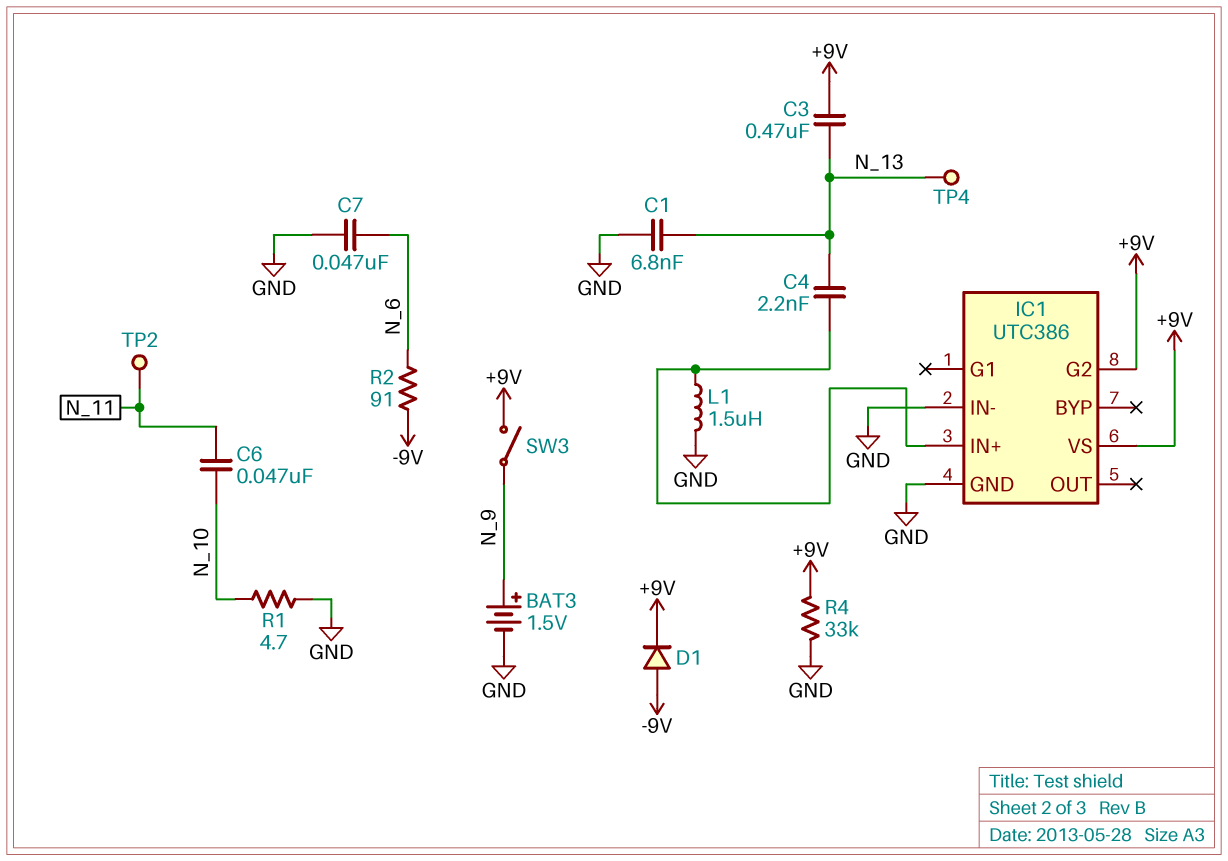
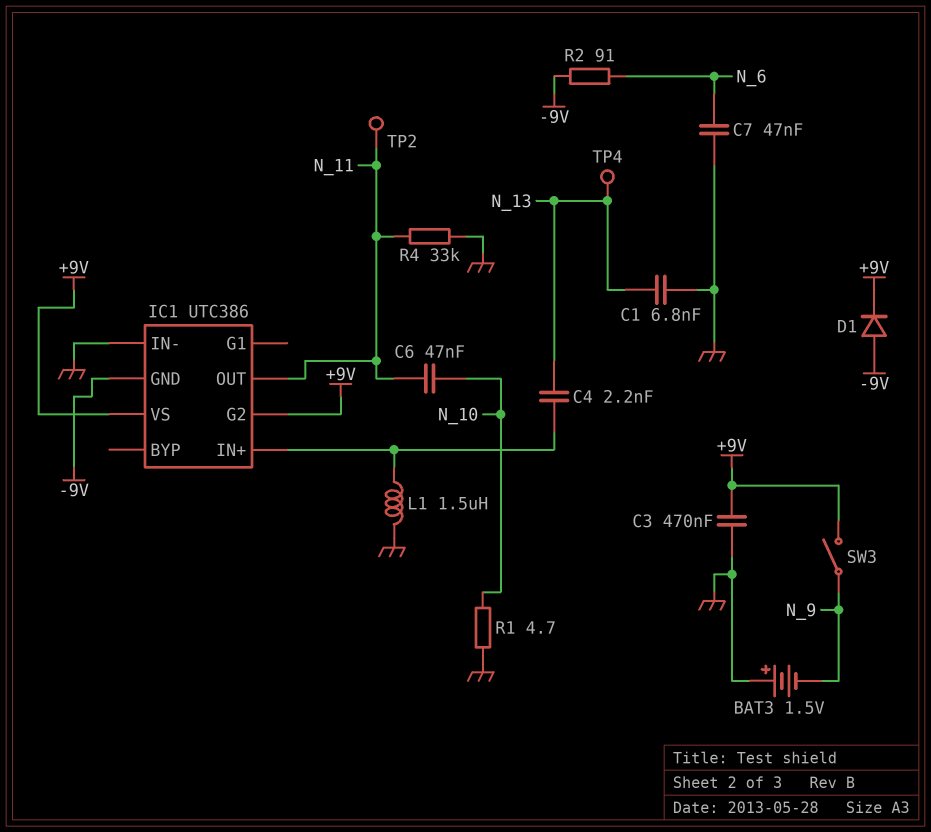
BAT3: 1.5V (plus N_9, minus GND) -> 1.5V (plus GND, minus N_9)
C3: 470nF (+9V, N_13) -> 470nF (+9V, GND)
IC1 pin GND: GND -> -9V
IC1 pin OUT: none -> N_11
R4: 33k (+9V, GND) -> 33k (GND, N_11)

